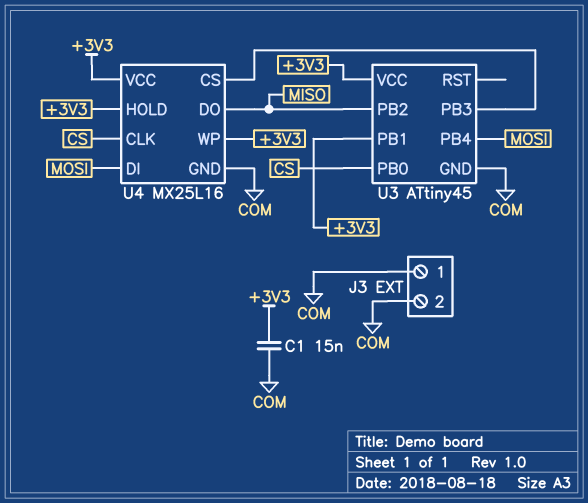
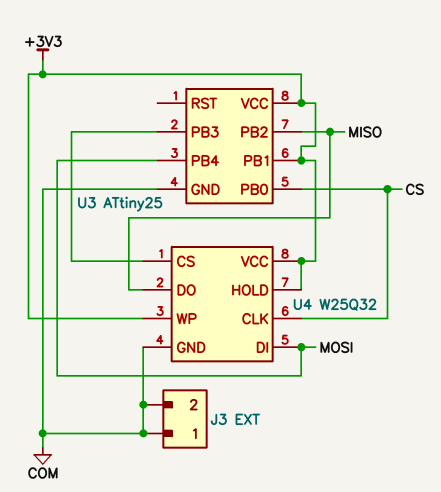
C1: 15nF (+3V3, COM) -> none
U3: ATtiny45 -> ATtiny25
U4: MX25L16 -> W25Q32

